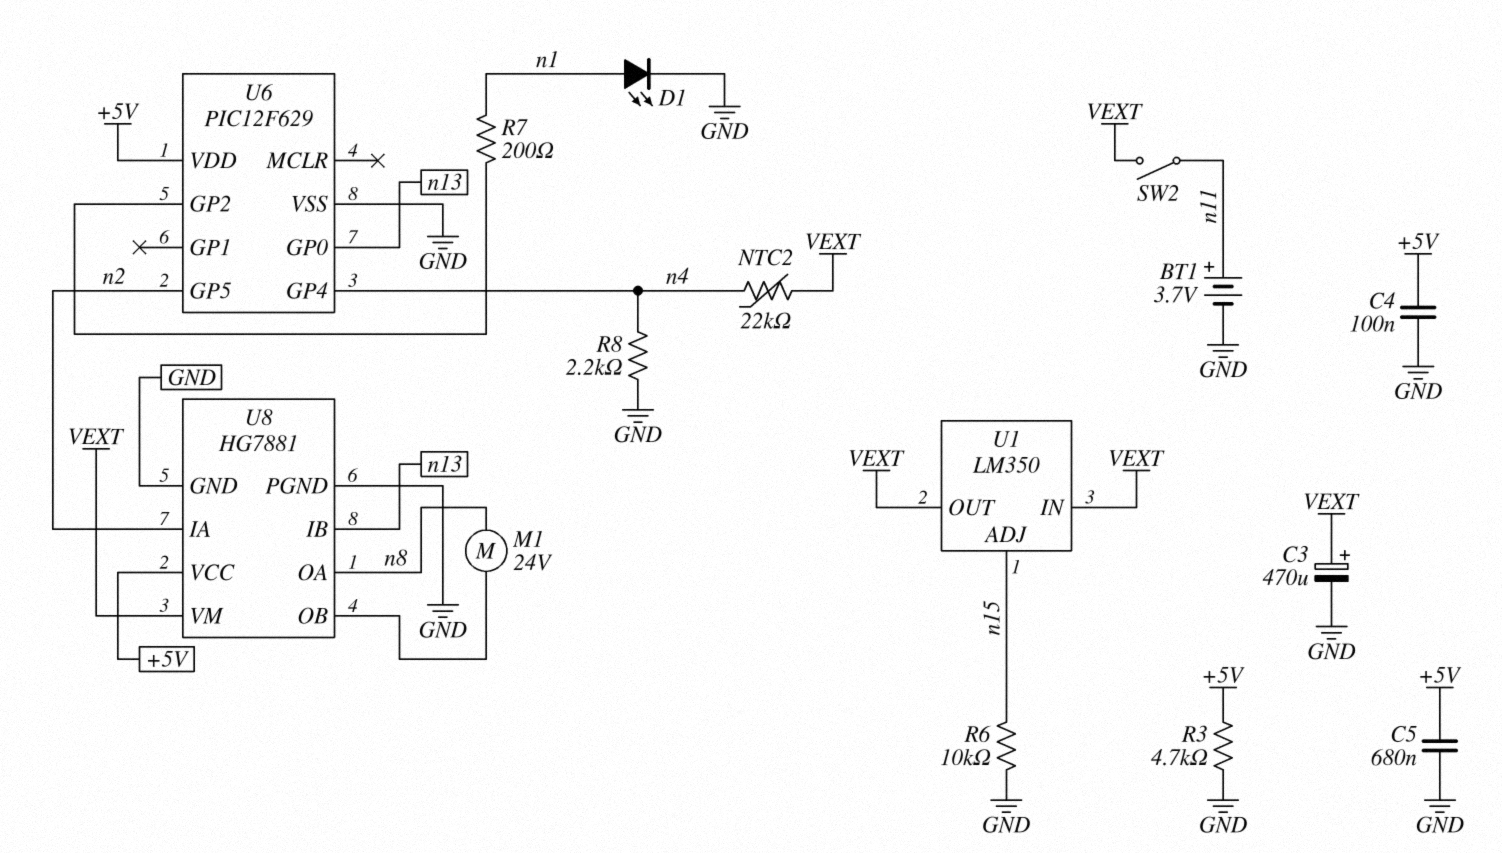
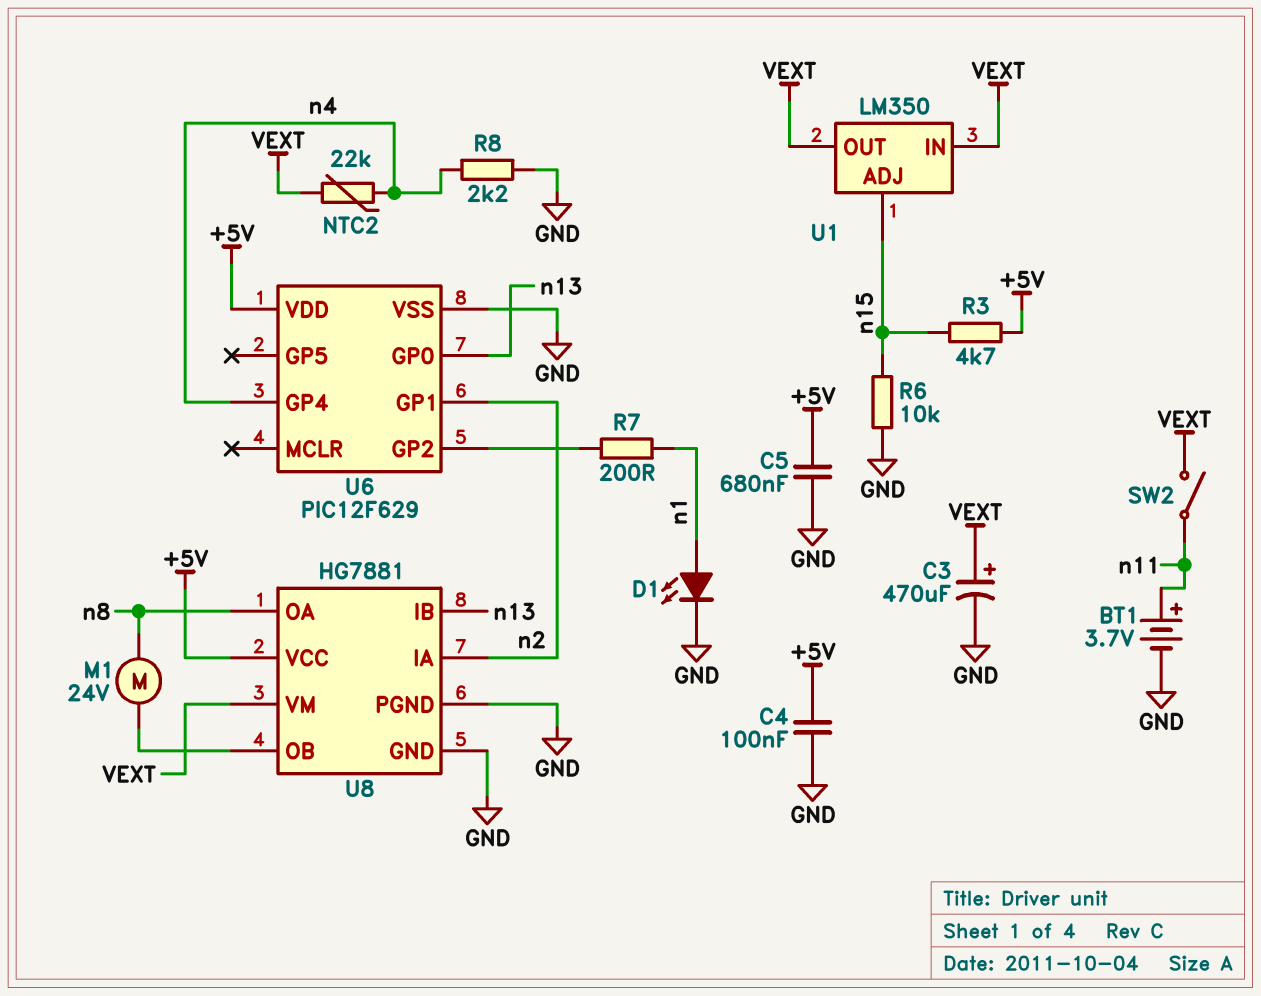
R3: 4.7k (+5V, GND) -> 4.7k (+5V, n15)
U6 pin GP1: none -> n2
U6 pin GP5: n2 -> none

